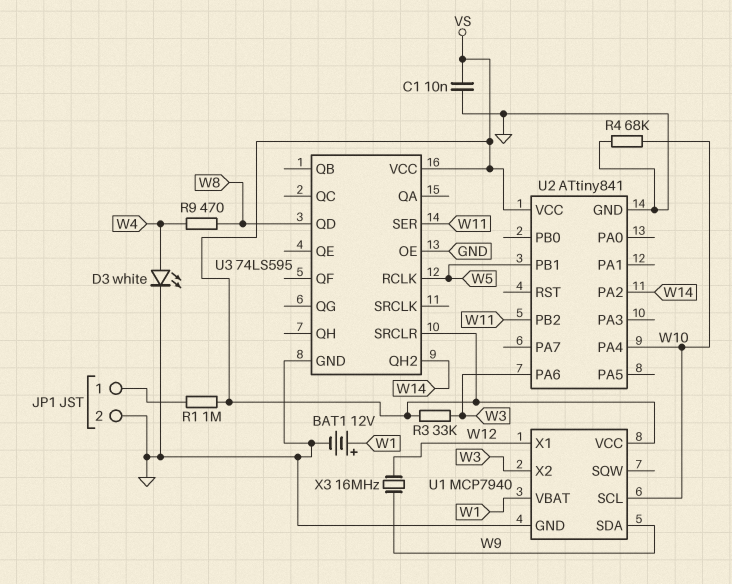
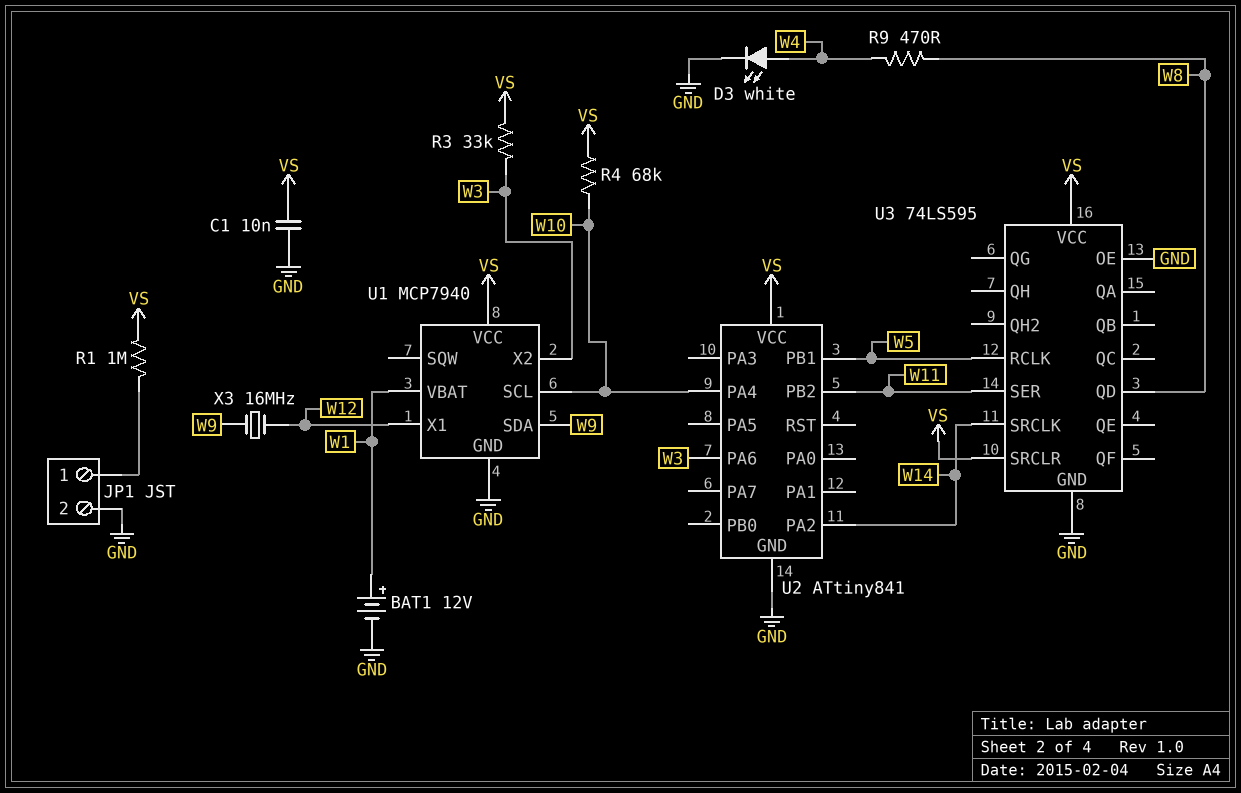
R4: 68k (GND, W10) -> 68k (VS, W10)
U3 pin QH2: W14 -> none
U3 pin SRCLK: none -> W14

